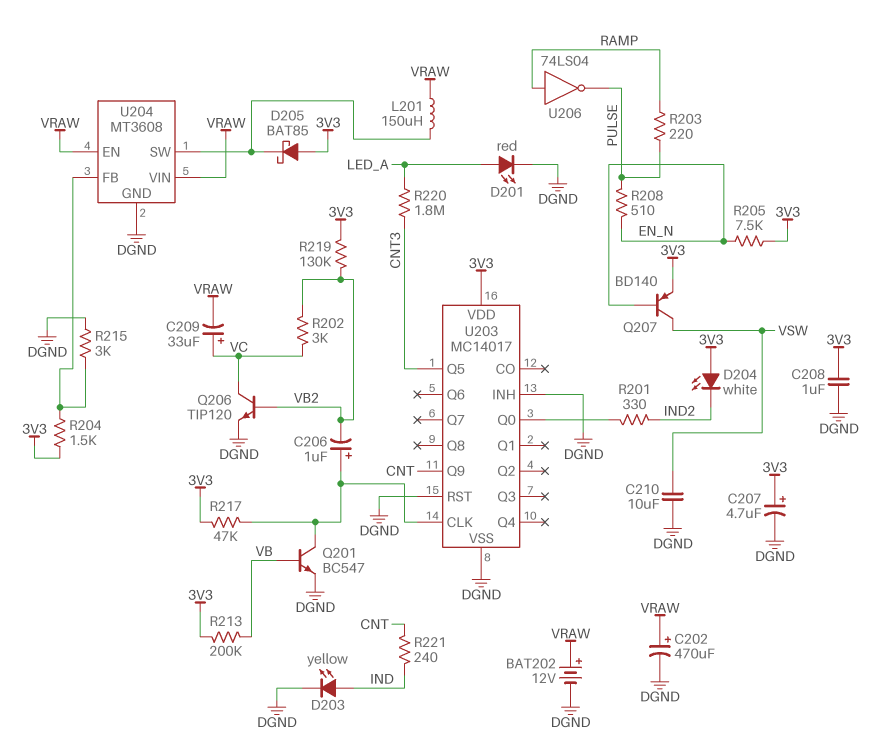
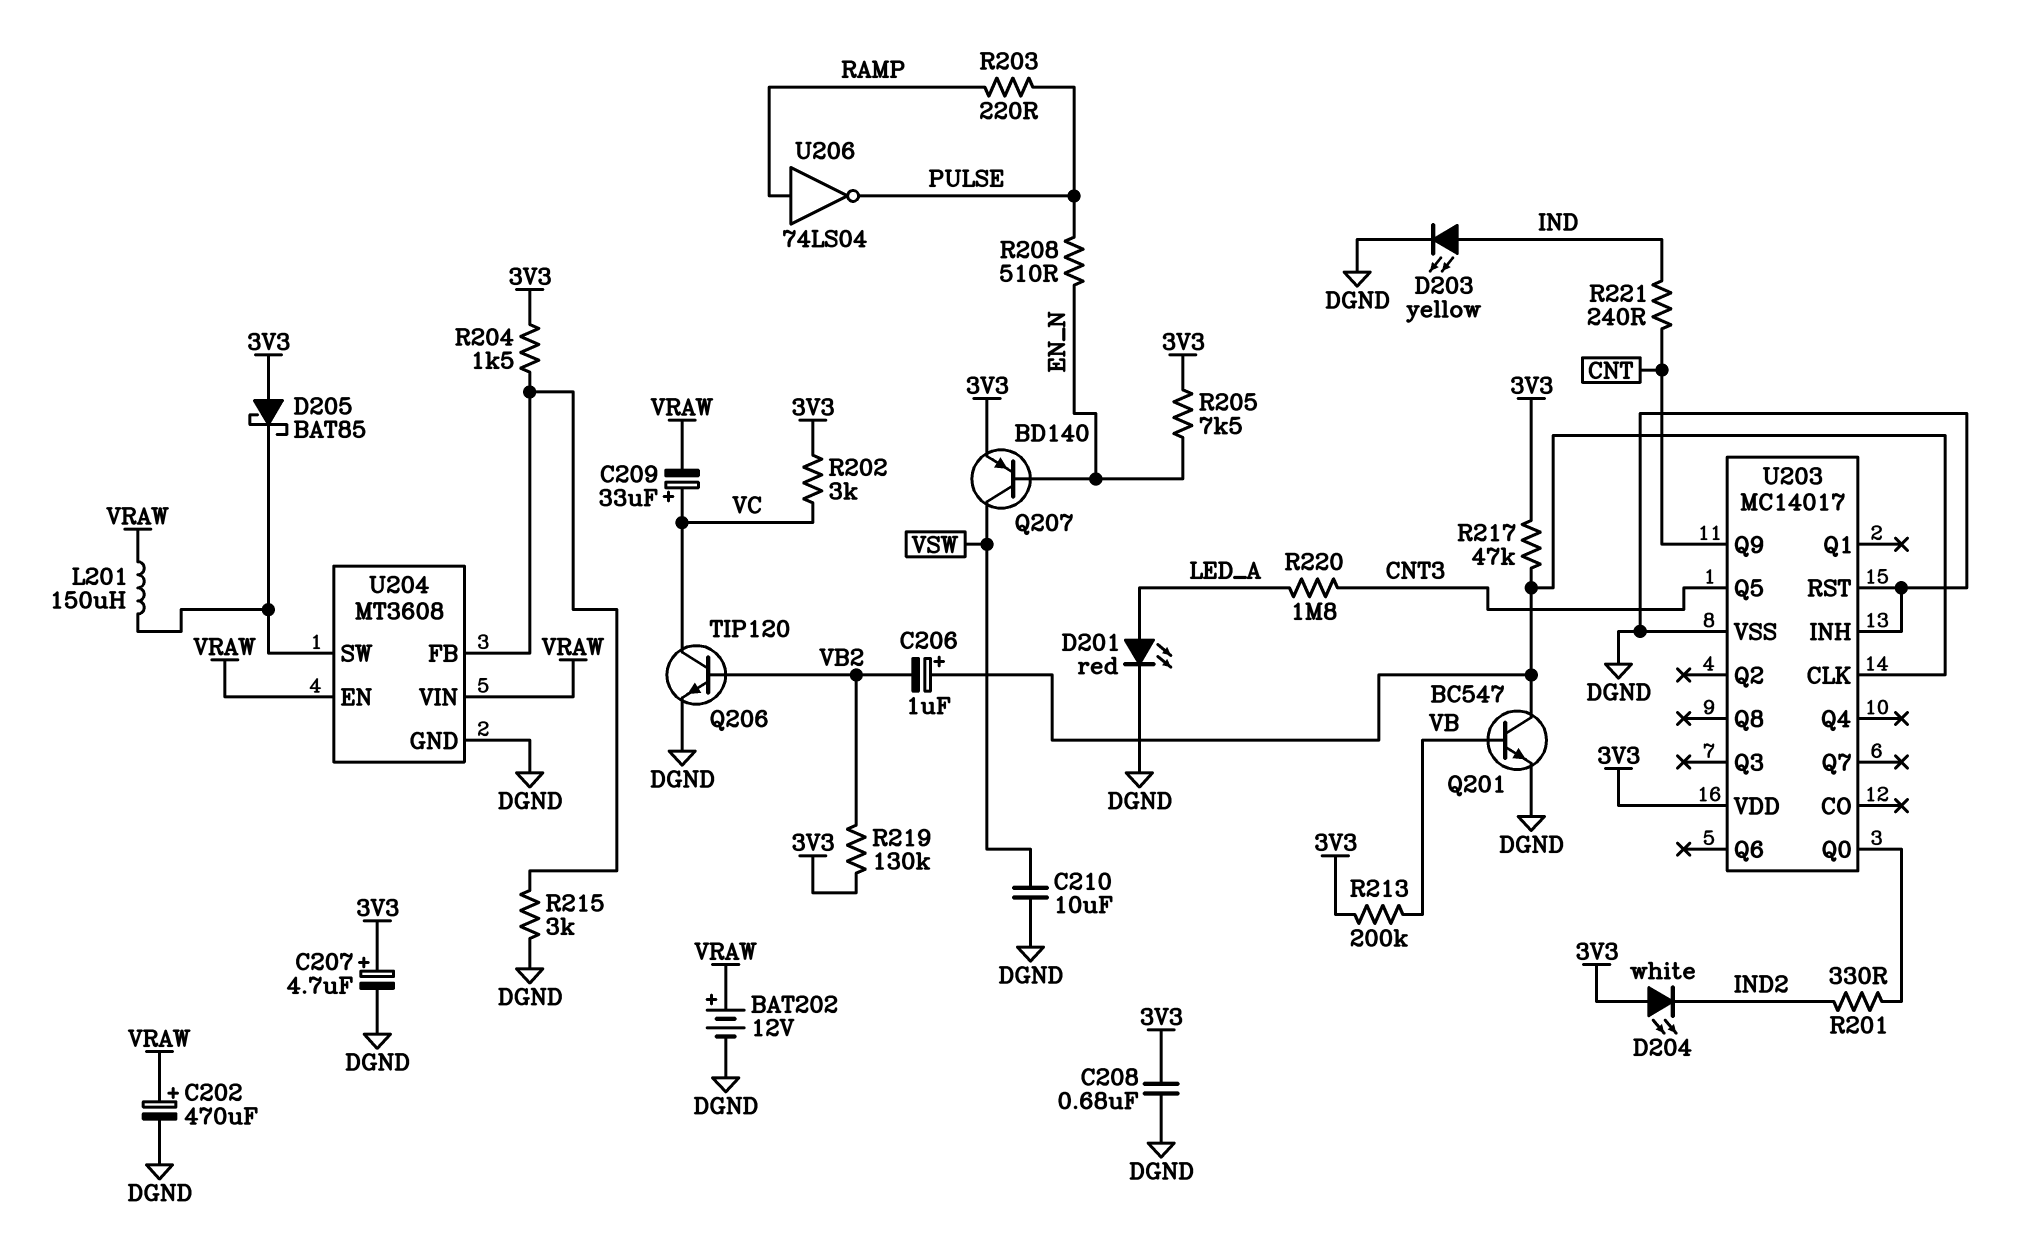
C208: 1uF (3V3, DGND) -> 680nF (3V3, DGND)
R202: 3k (VB2, VC) -> 3k (3V3, VC)

